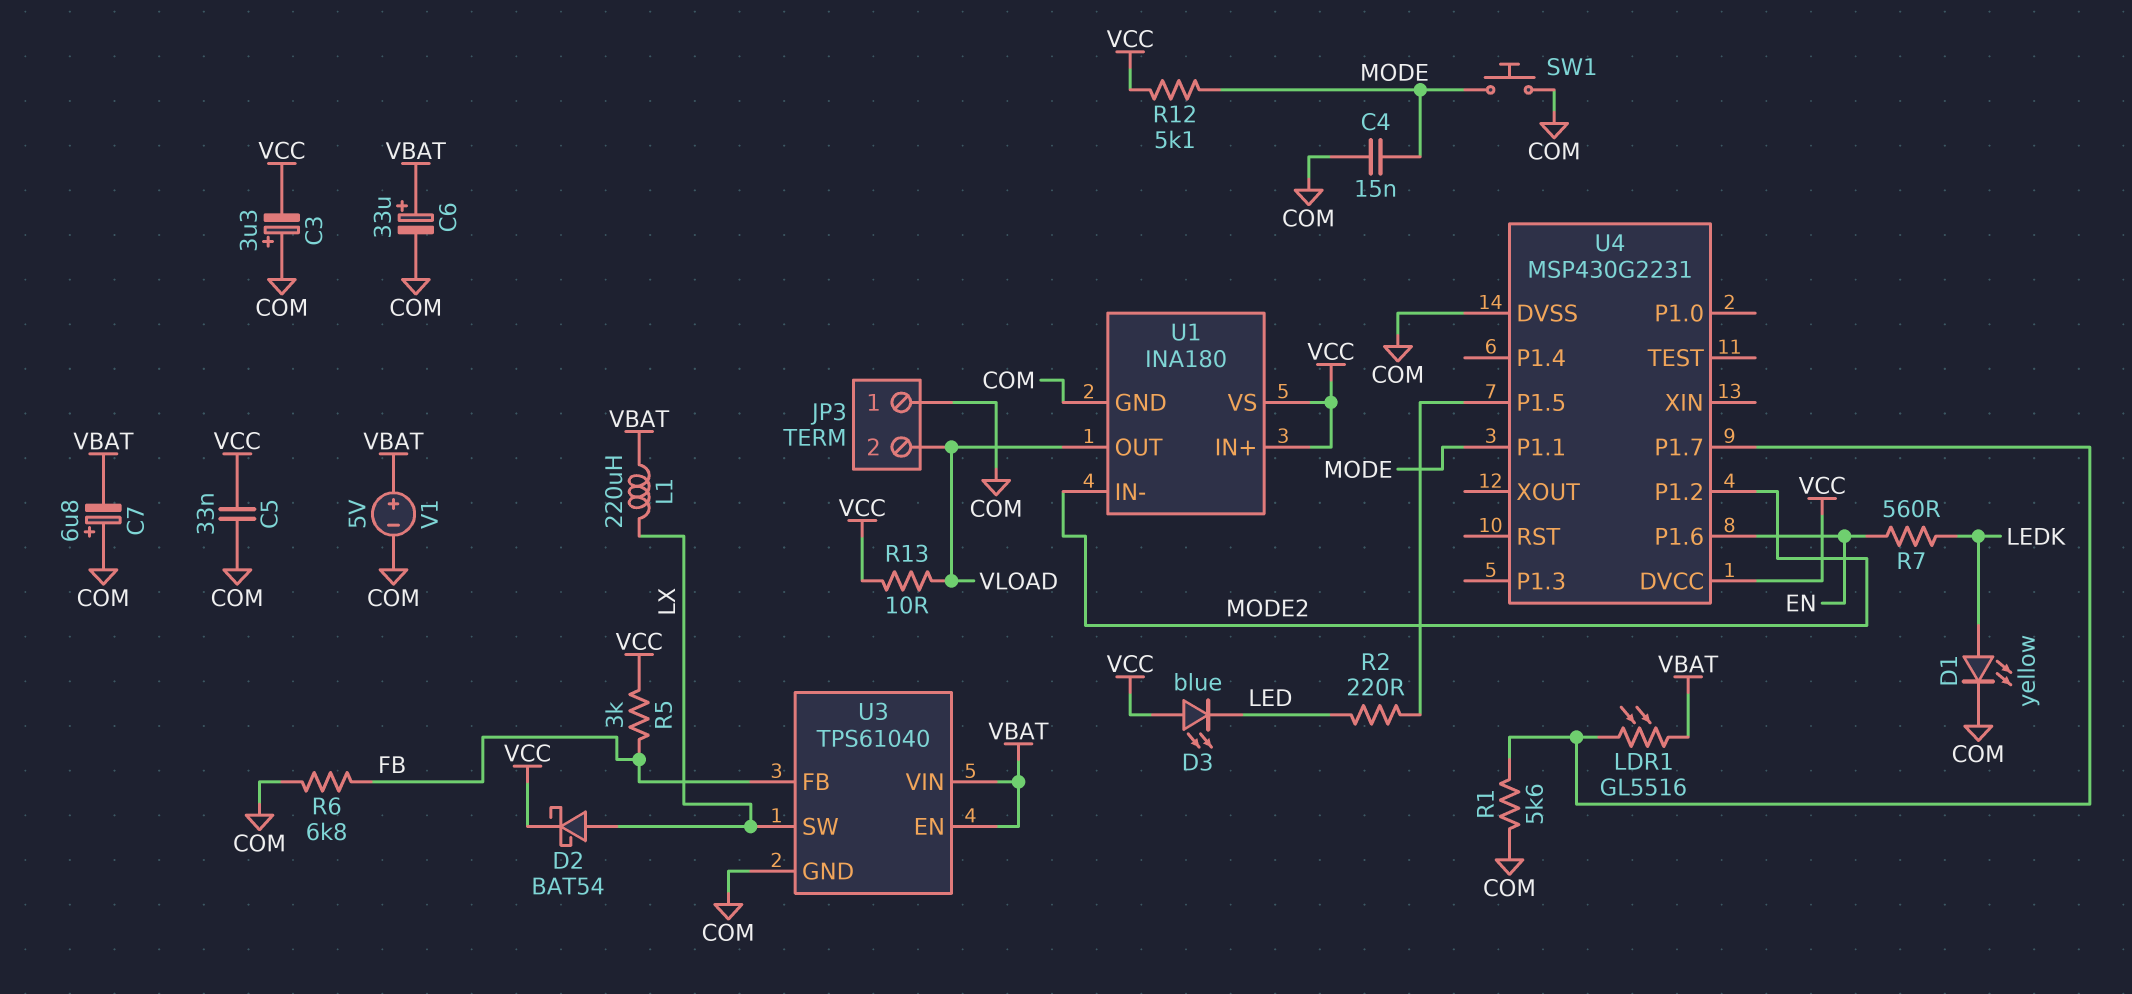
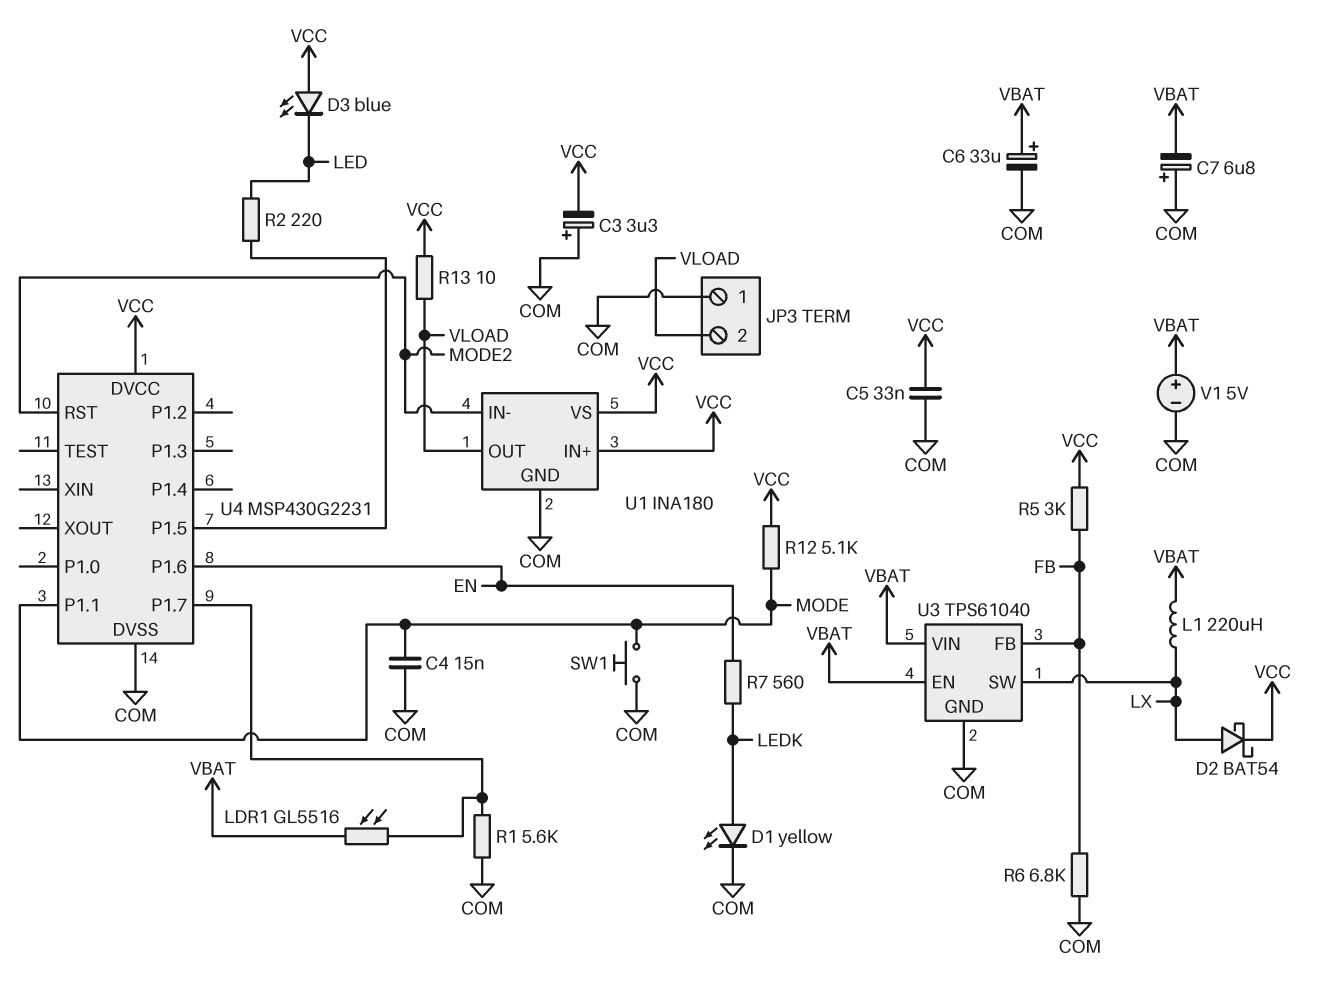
U4 pin P1.2: MODE2 -> none
U4 pin RST: none -> MODE2

